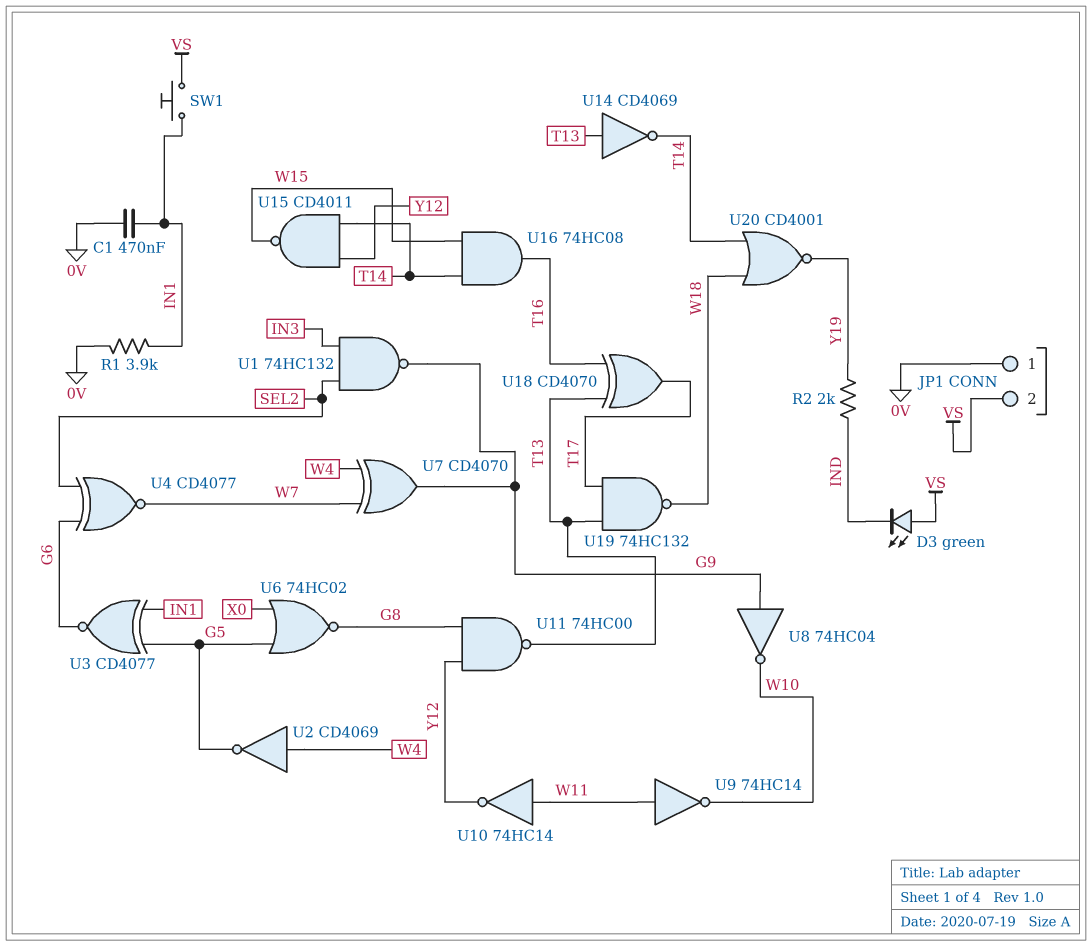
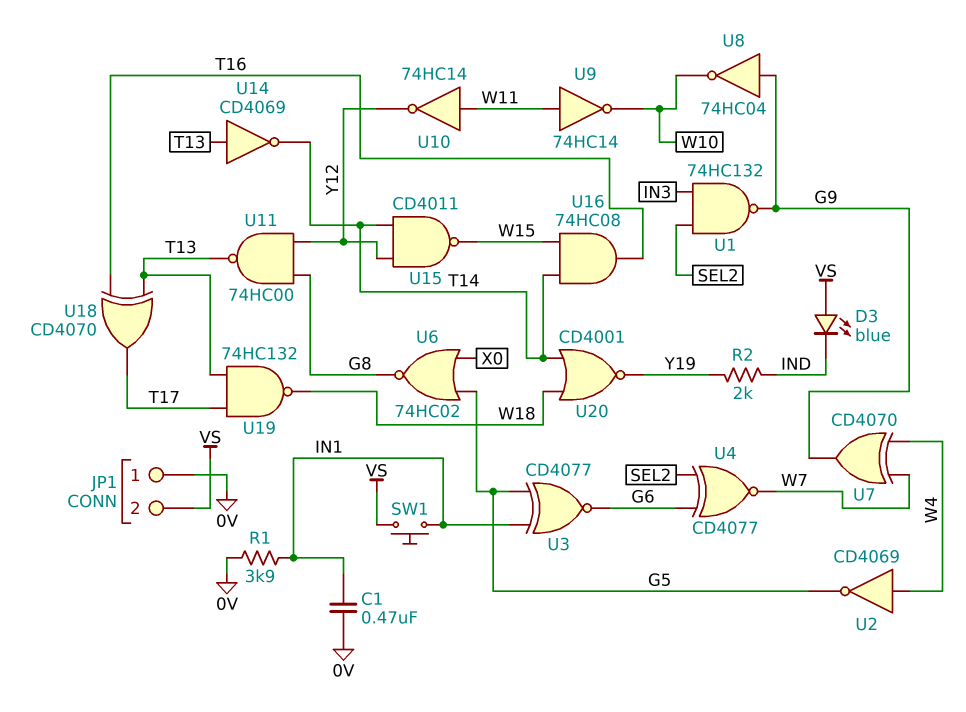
D3: LED green (A VS, K IND) -> LED blue (A VS, K IND)

